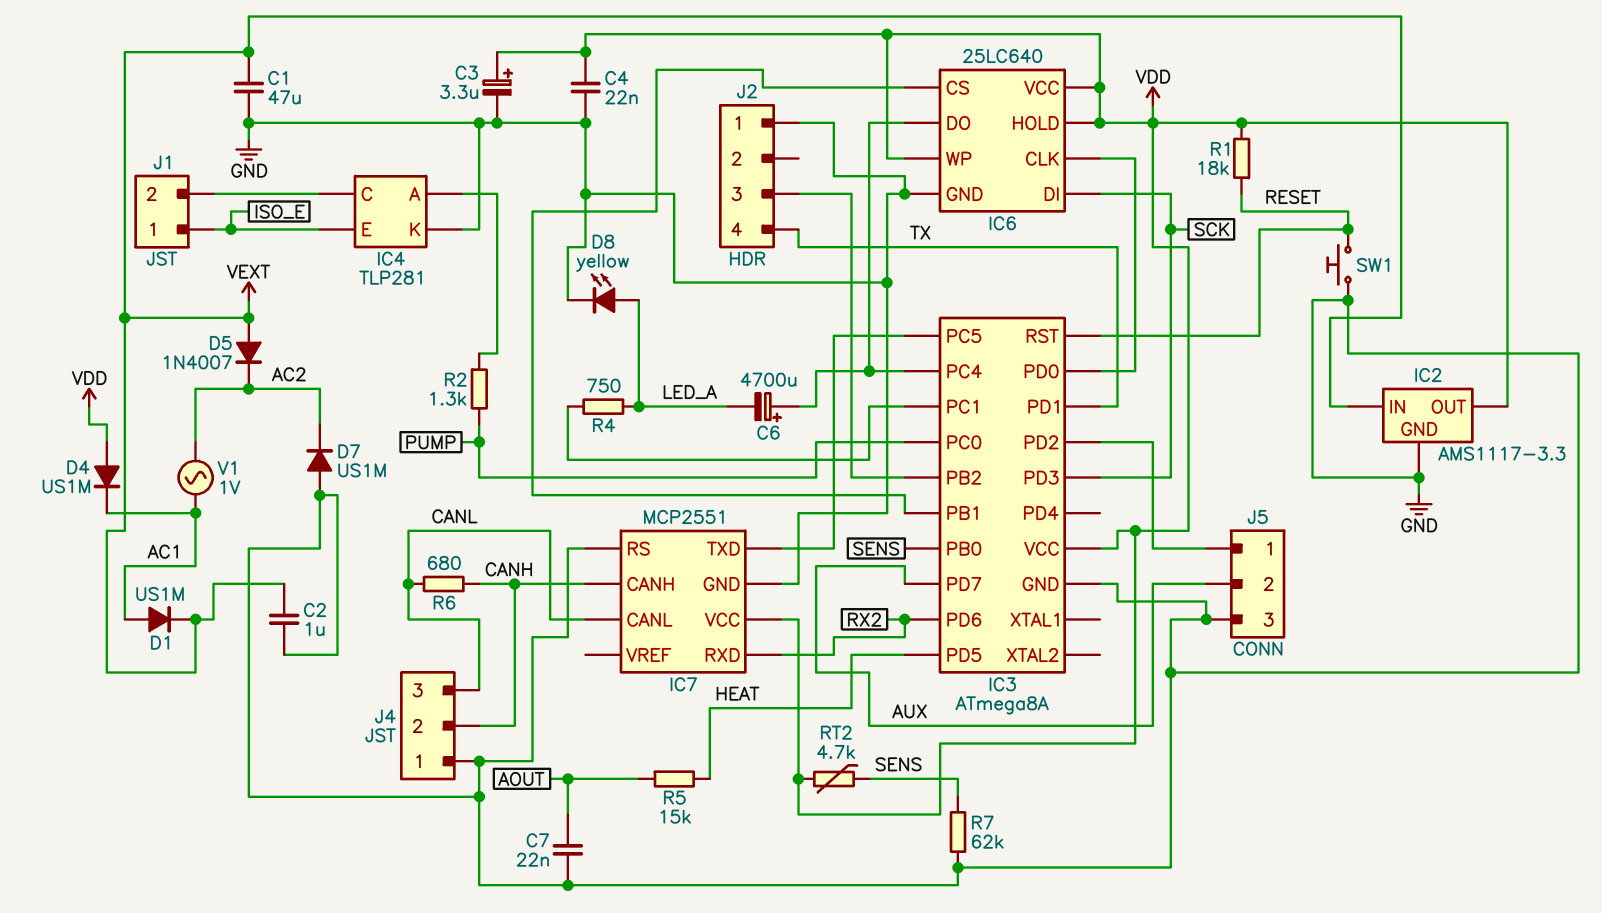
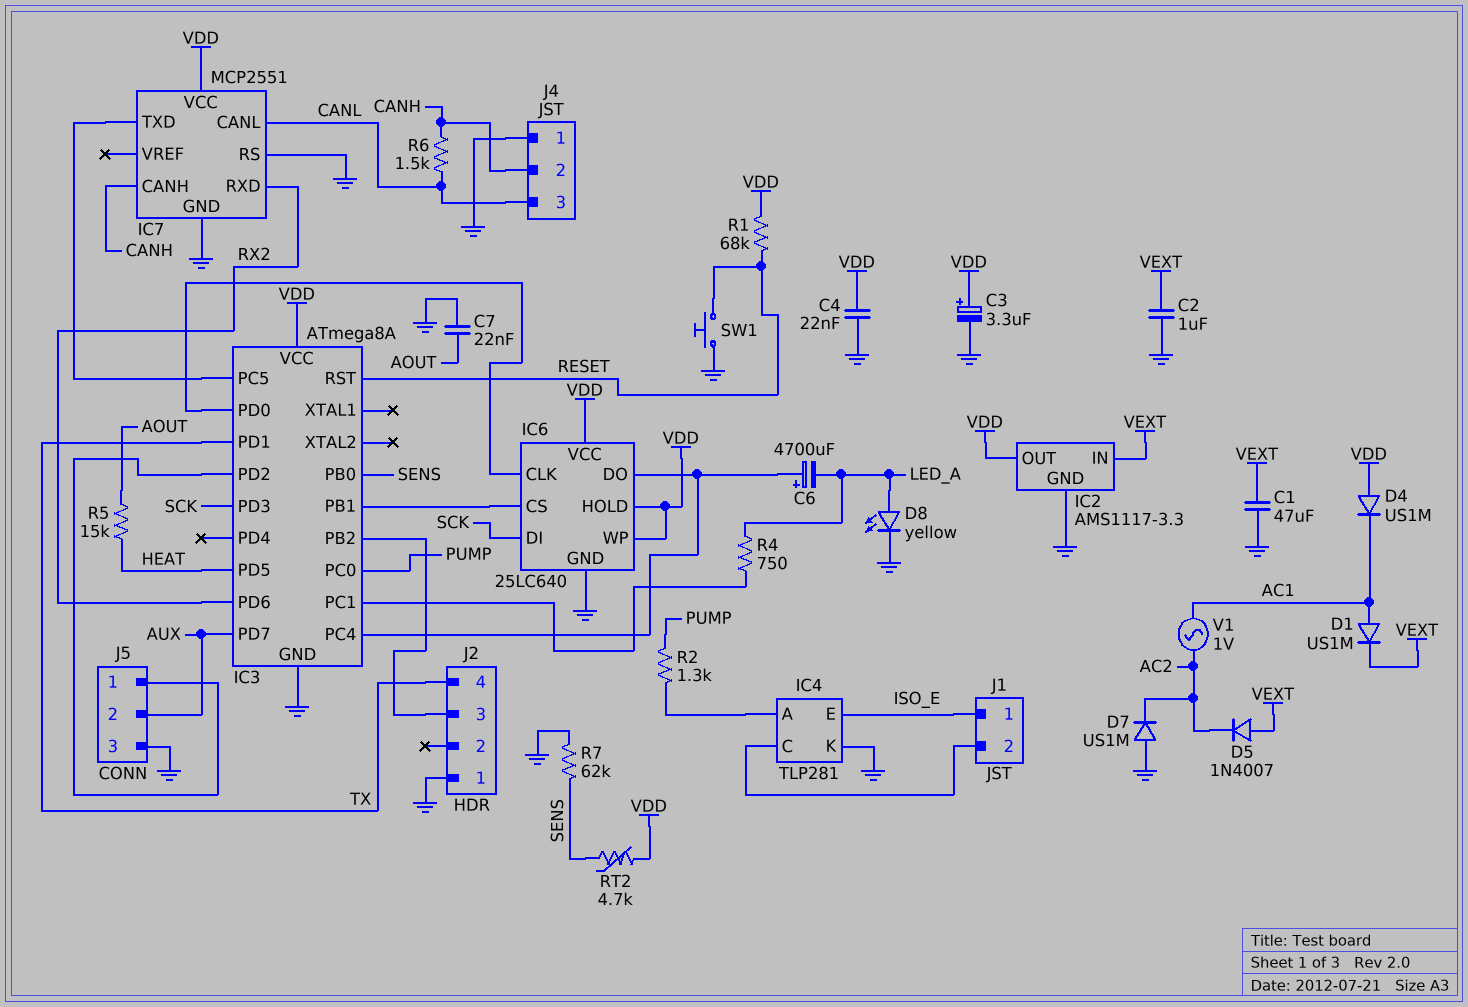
R1: 18k (RESET, VDD) -> 68k (RESET, VDD)
R6: 680 (CANH, CANL) -> 1.5k (CANH, CANL)

